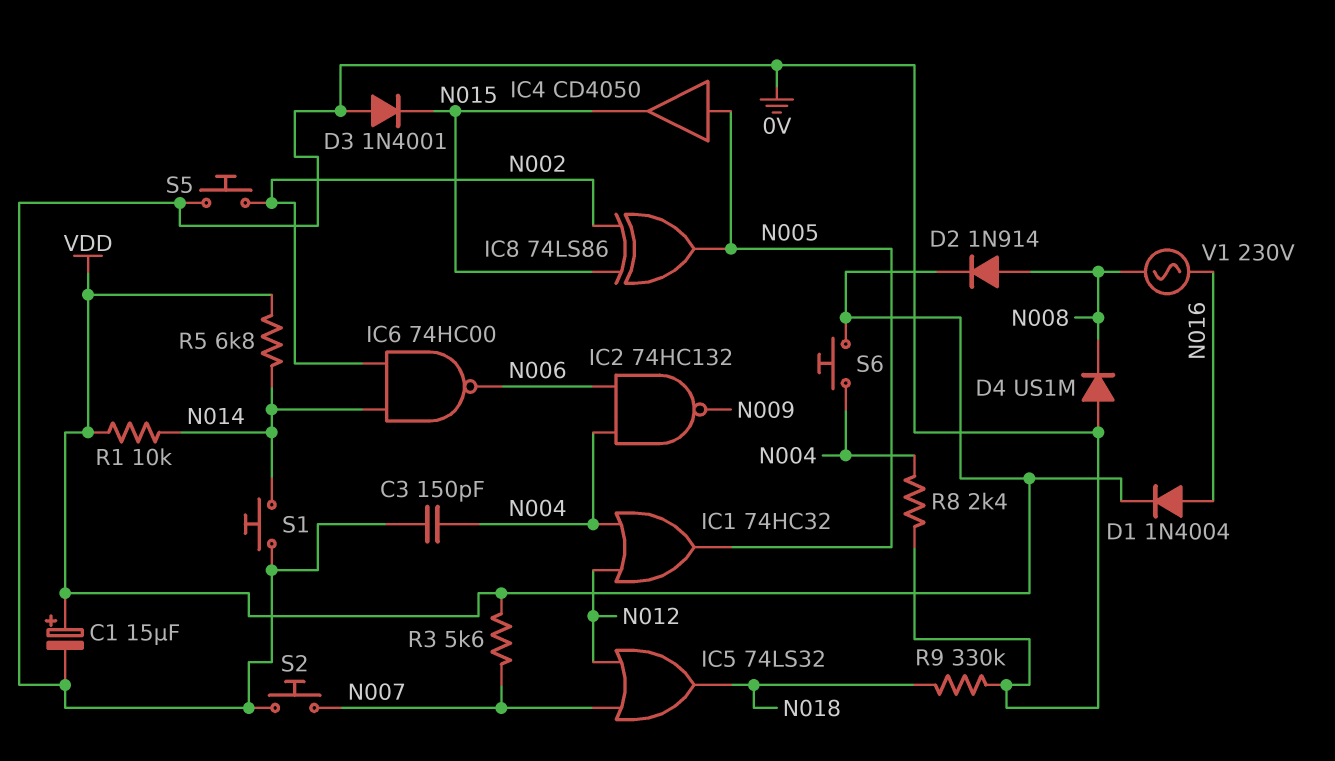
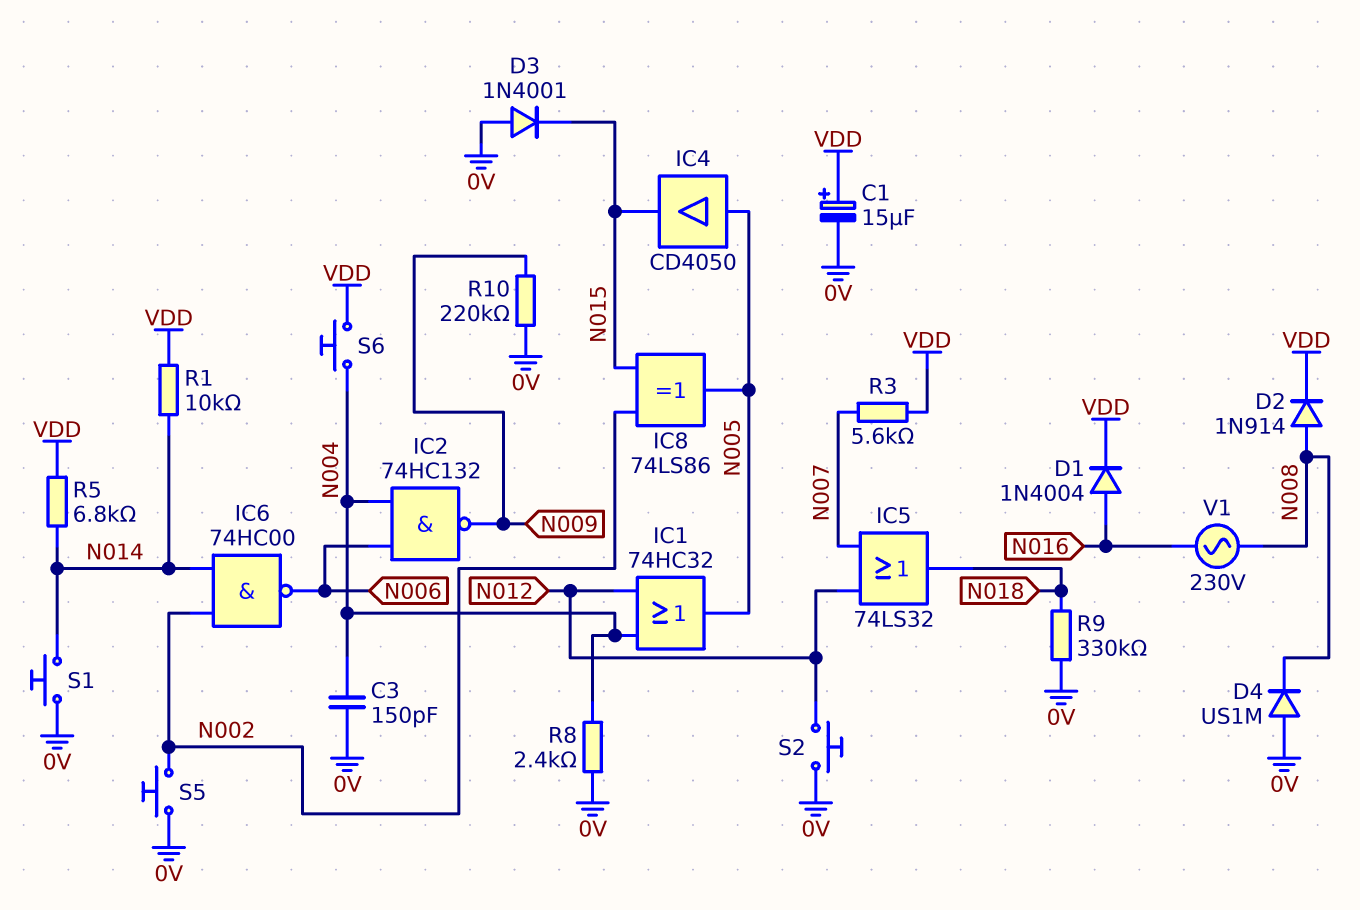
R10: none -> 220k (0V, N009)
S2: button (0V, N007) -> button (0V, N012)

